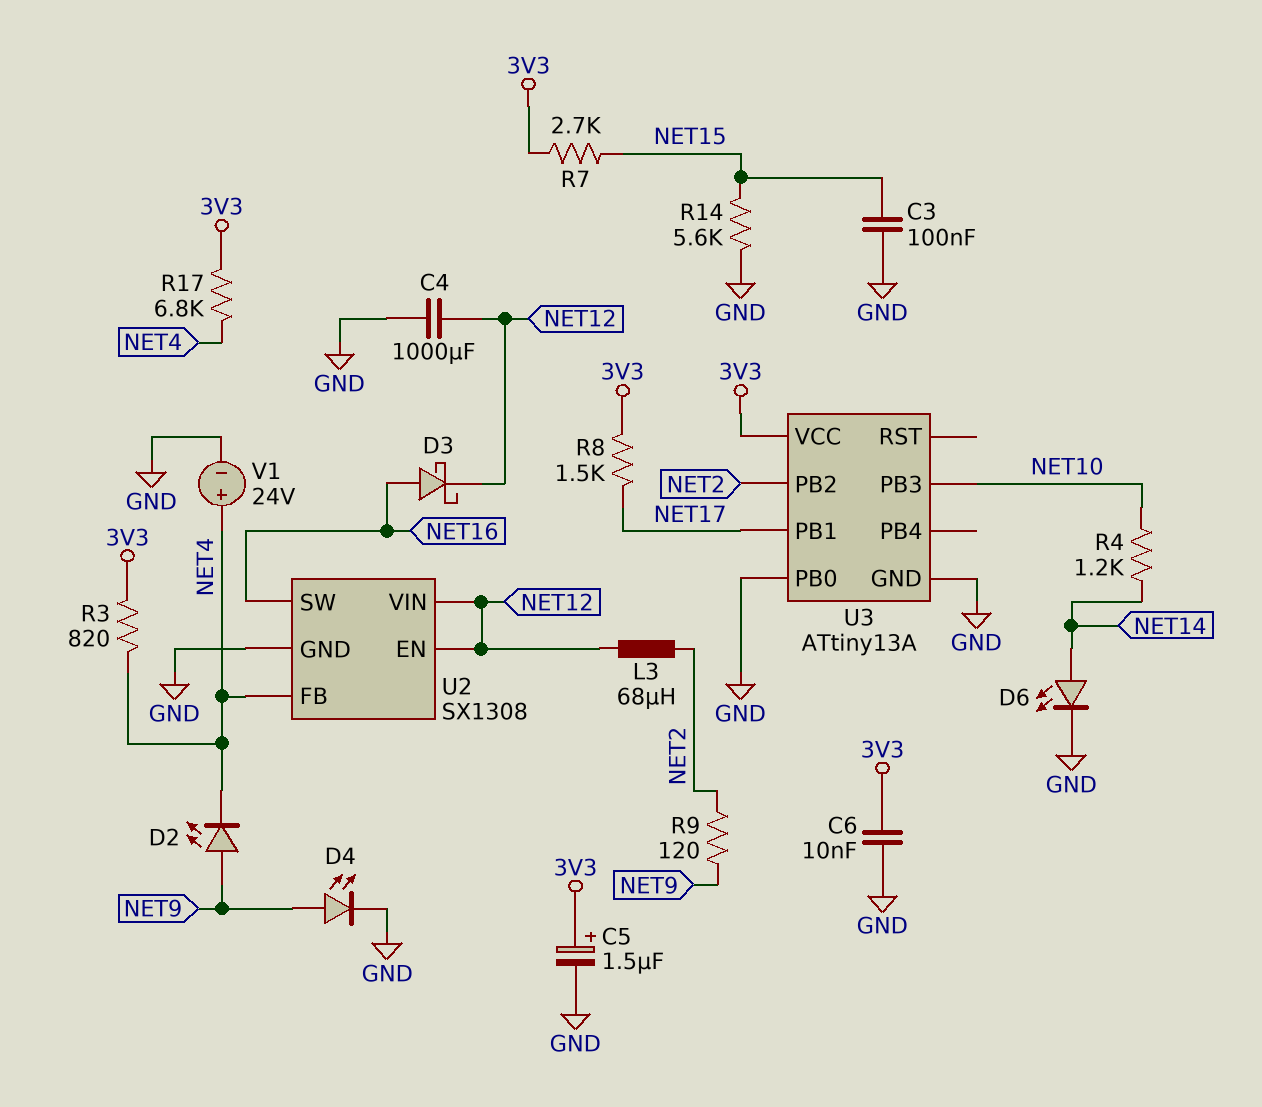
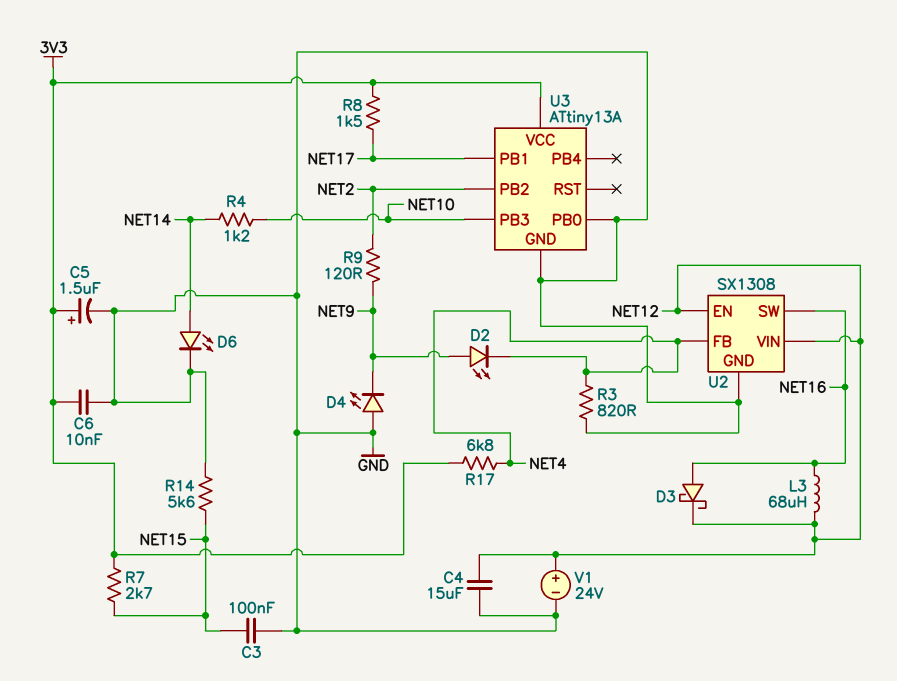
C4: 1000uF (GND, NET12) -> 15uF (GND, NET12)
D4: LED (A NET9, K GND) -> LED (A GND, K NET9)
L3: 68uH (NET2, NET12) -> 68uH (NET12, NET16)
R3: 820 (3V3, NET4) -> 820 (GND, NET4)
V1: 24V (plus NET4, minus GND) -> 24V (plus NET12, minus GND)

